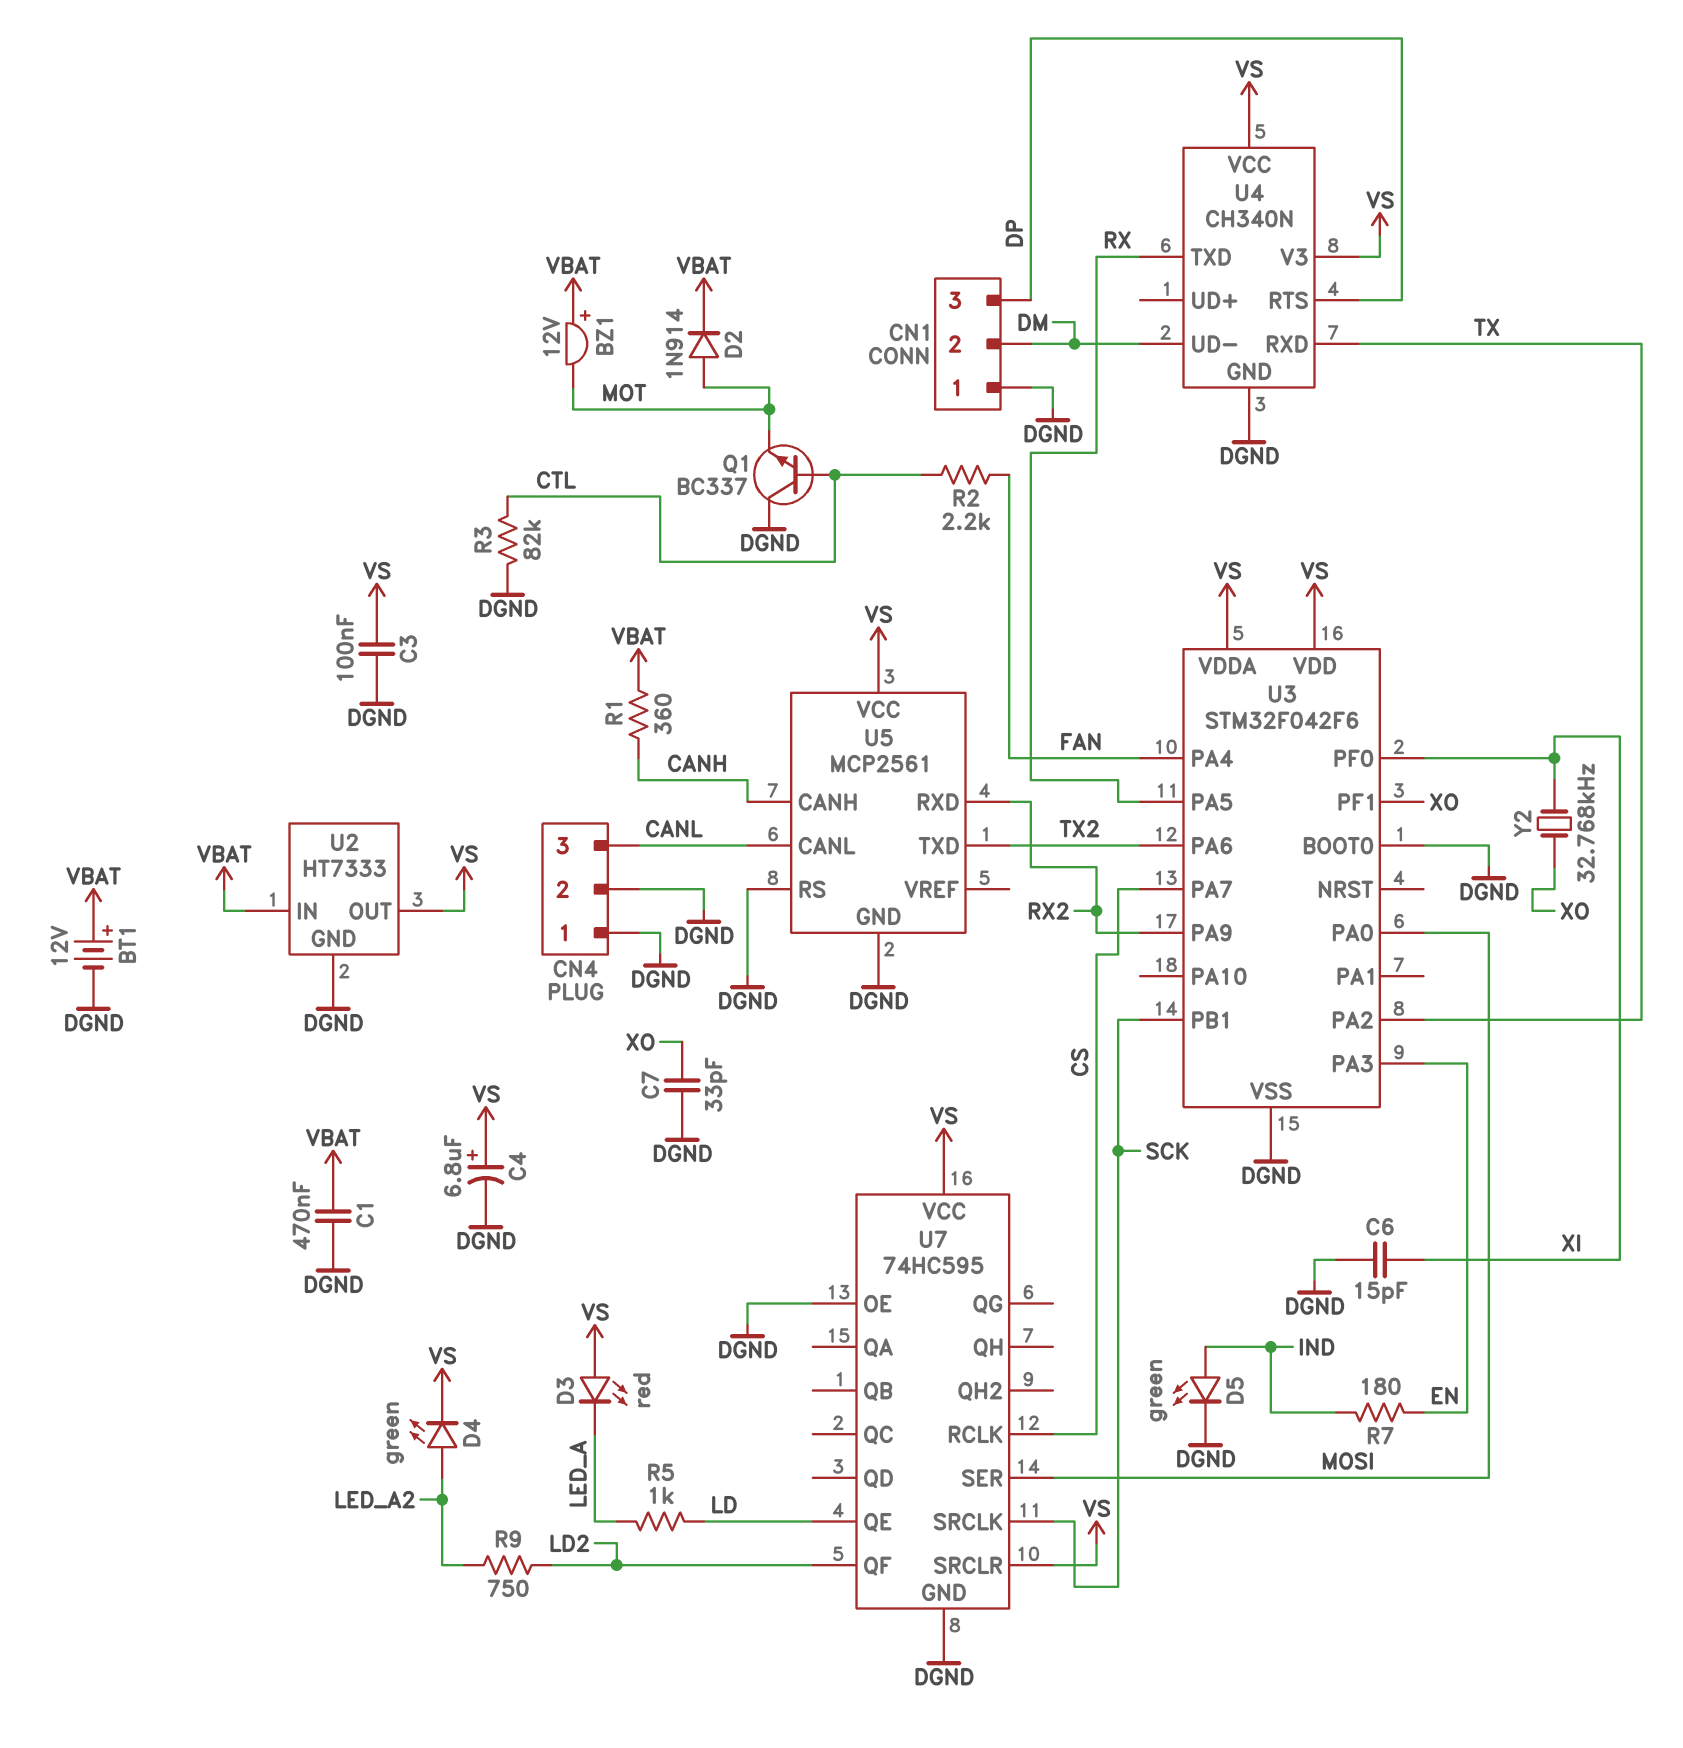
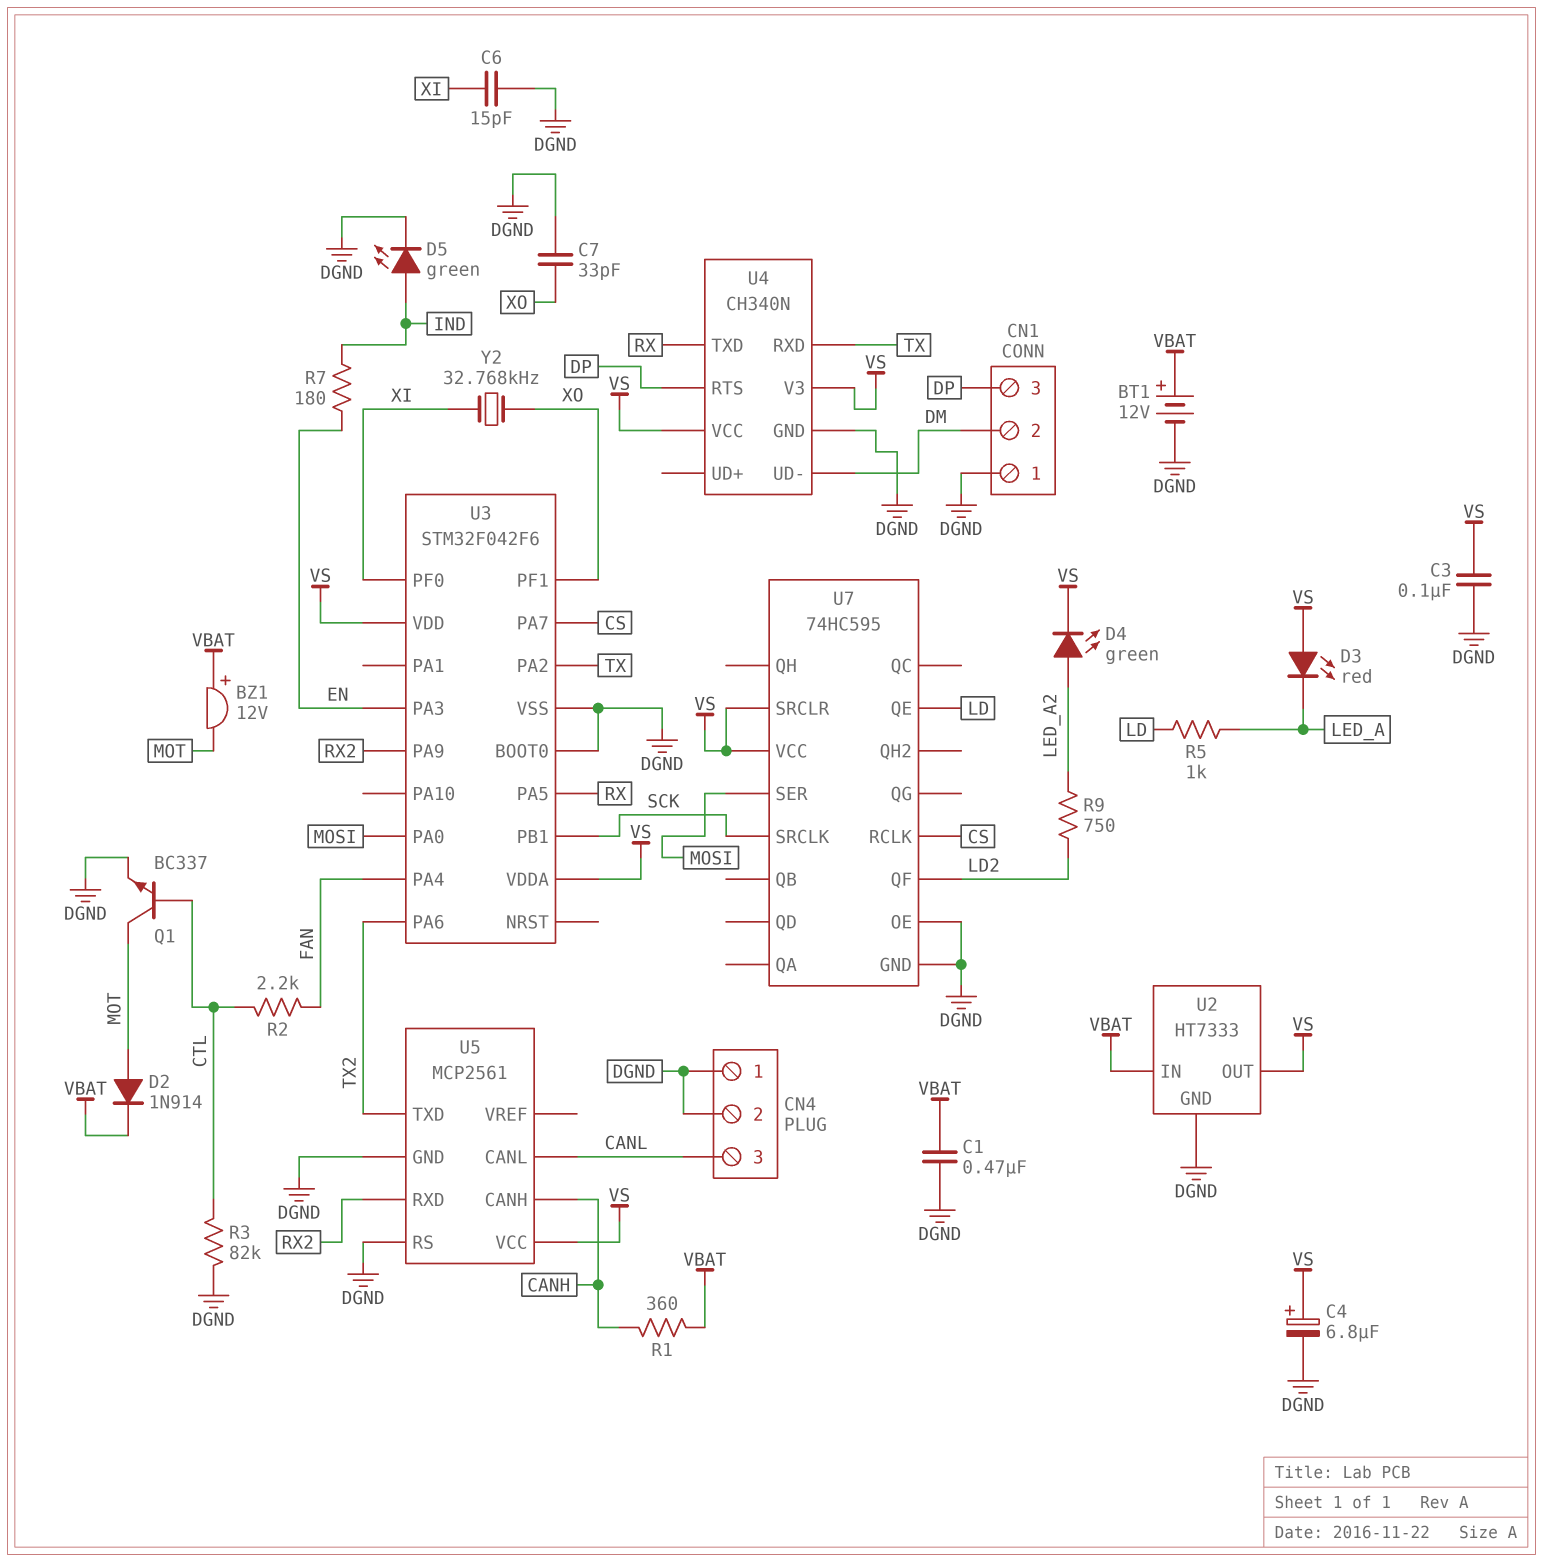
Q1: NPN BC337 (B CTL, C DGND, E MOT) -> NPN BC337 (B CTL, C MOT, E DGND)

